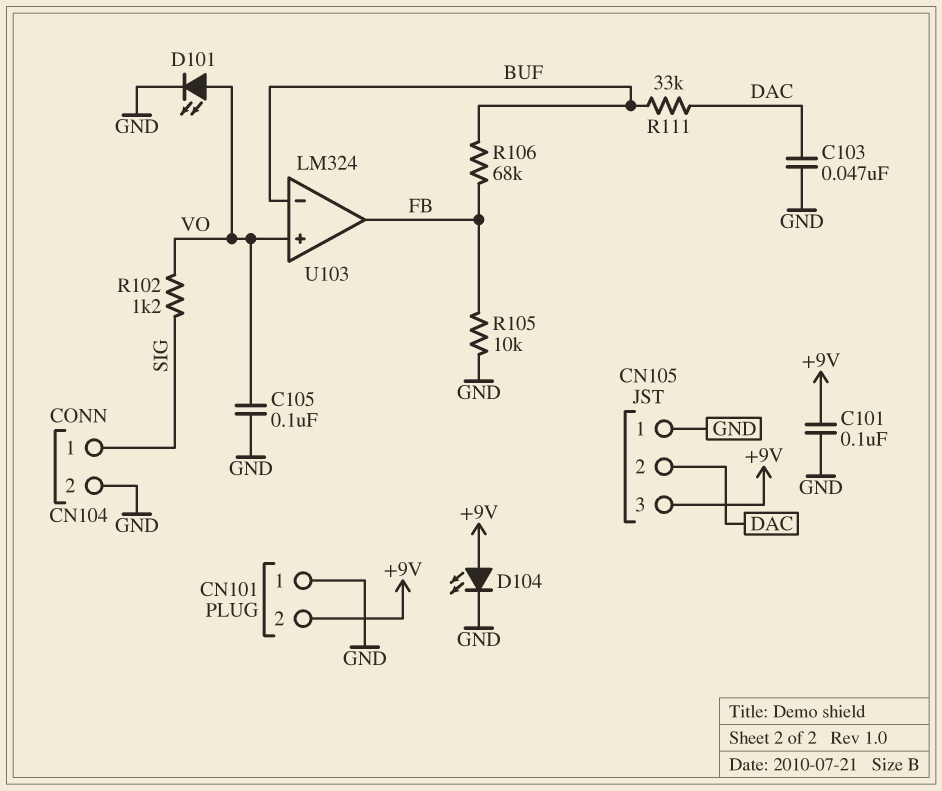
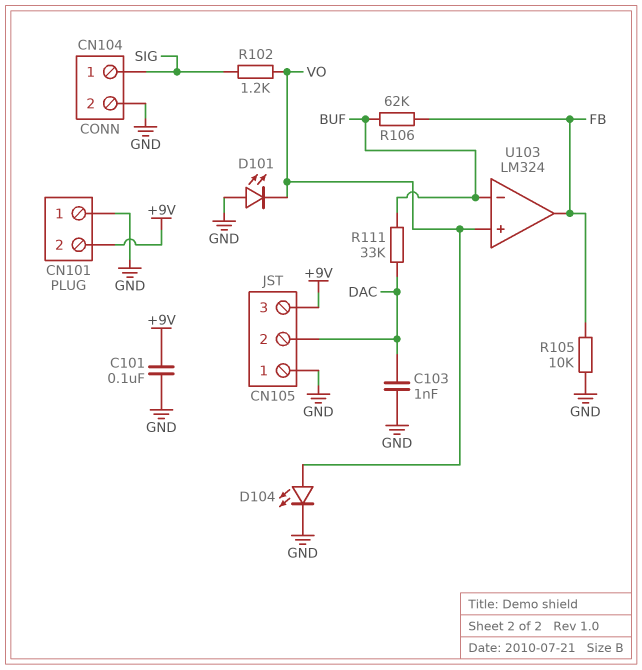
C103: 47nF (DAC, GND) -> 1nF (DAC, GND)
C105: 100nF (GND, VO) -> none
D101: LED (A VO, K GND) -> LED (A GND, K VO)
D104: LED (A +9V, K GND) -> LED (A VO, K GND)
R106: 68k (BUF, FB) -> 62k (BUF, FB)

